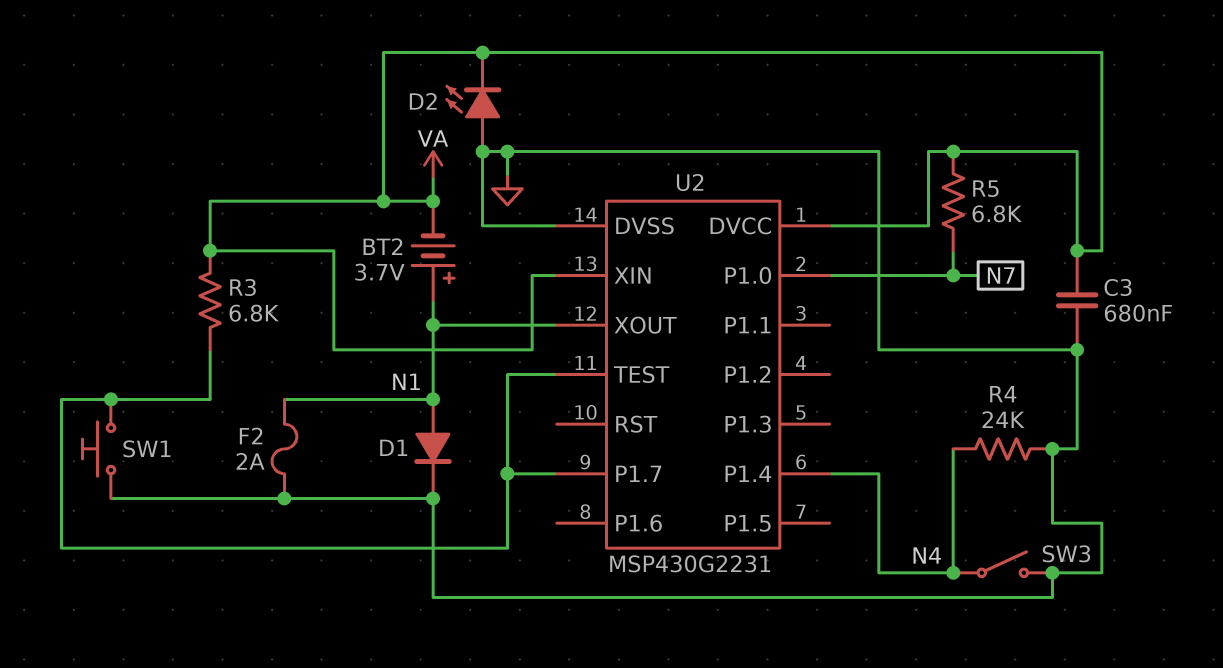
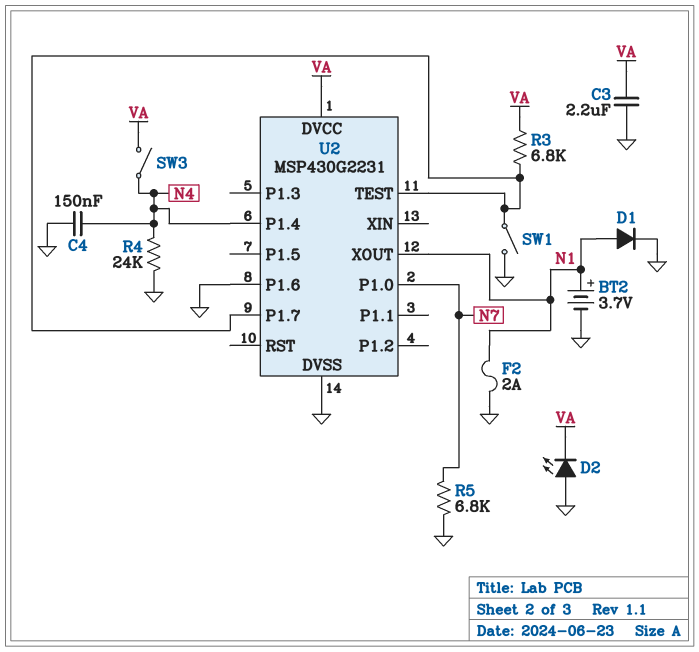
BT2: 3.7V (plus N1, minus VA) -> 3.7V (plus N1, minus GND)
C3: 680nF (GND, VA) -> 2.2uF (GND, VA)
C4: none -> 150nF (GND, N4)
R5: 6.8k (N7, VA) -> 6.8k (GND, N7)
SW1: button (GND, U2/P1.7) -> switch (GND, U2/P1.7)
SW3: switch (GND, N4) -> switch (N4, VA)
U2 pin P1.6: none -> GND
U2 pin XIN: VA -> none

